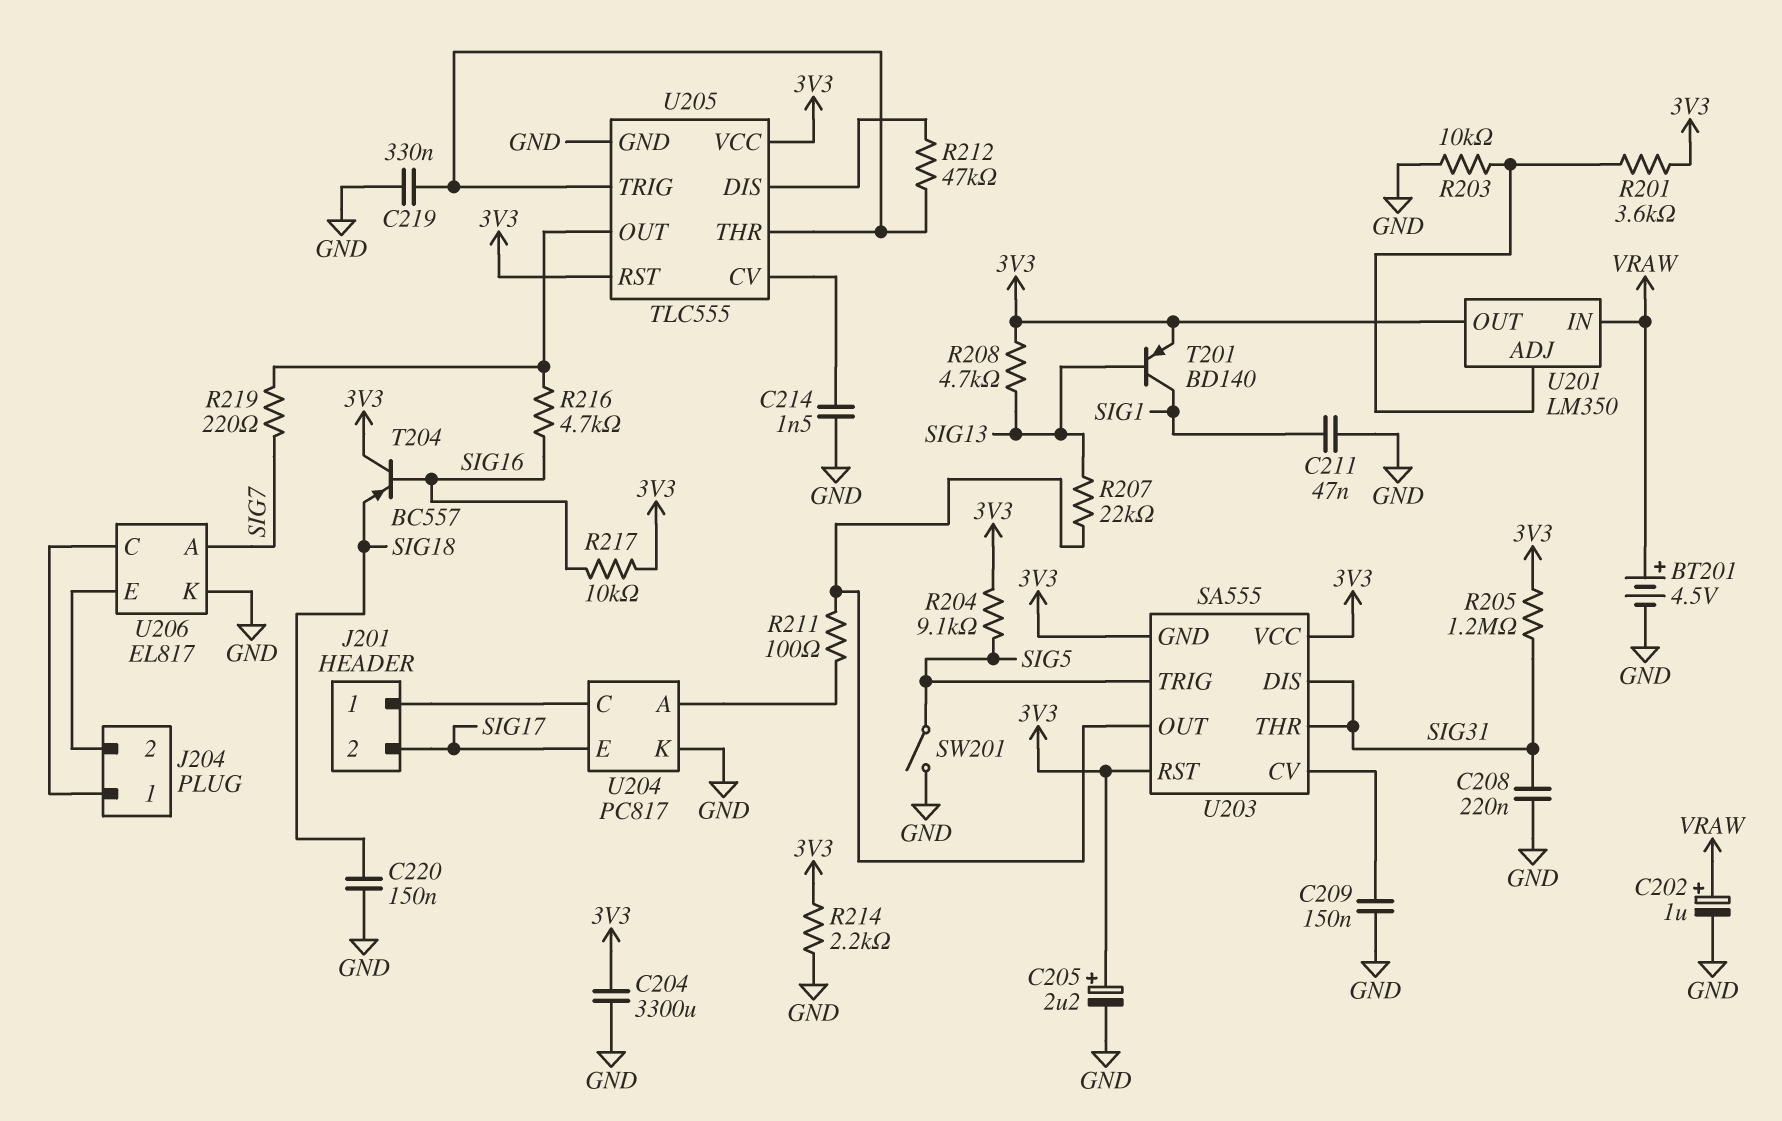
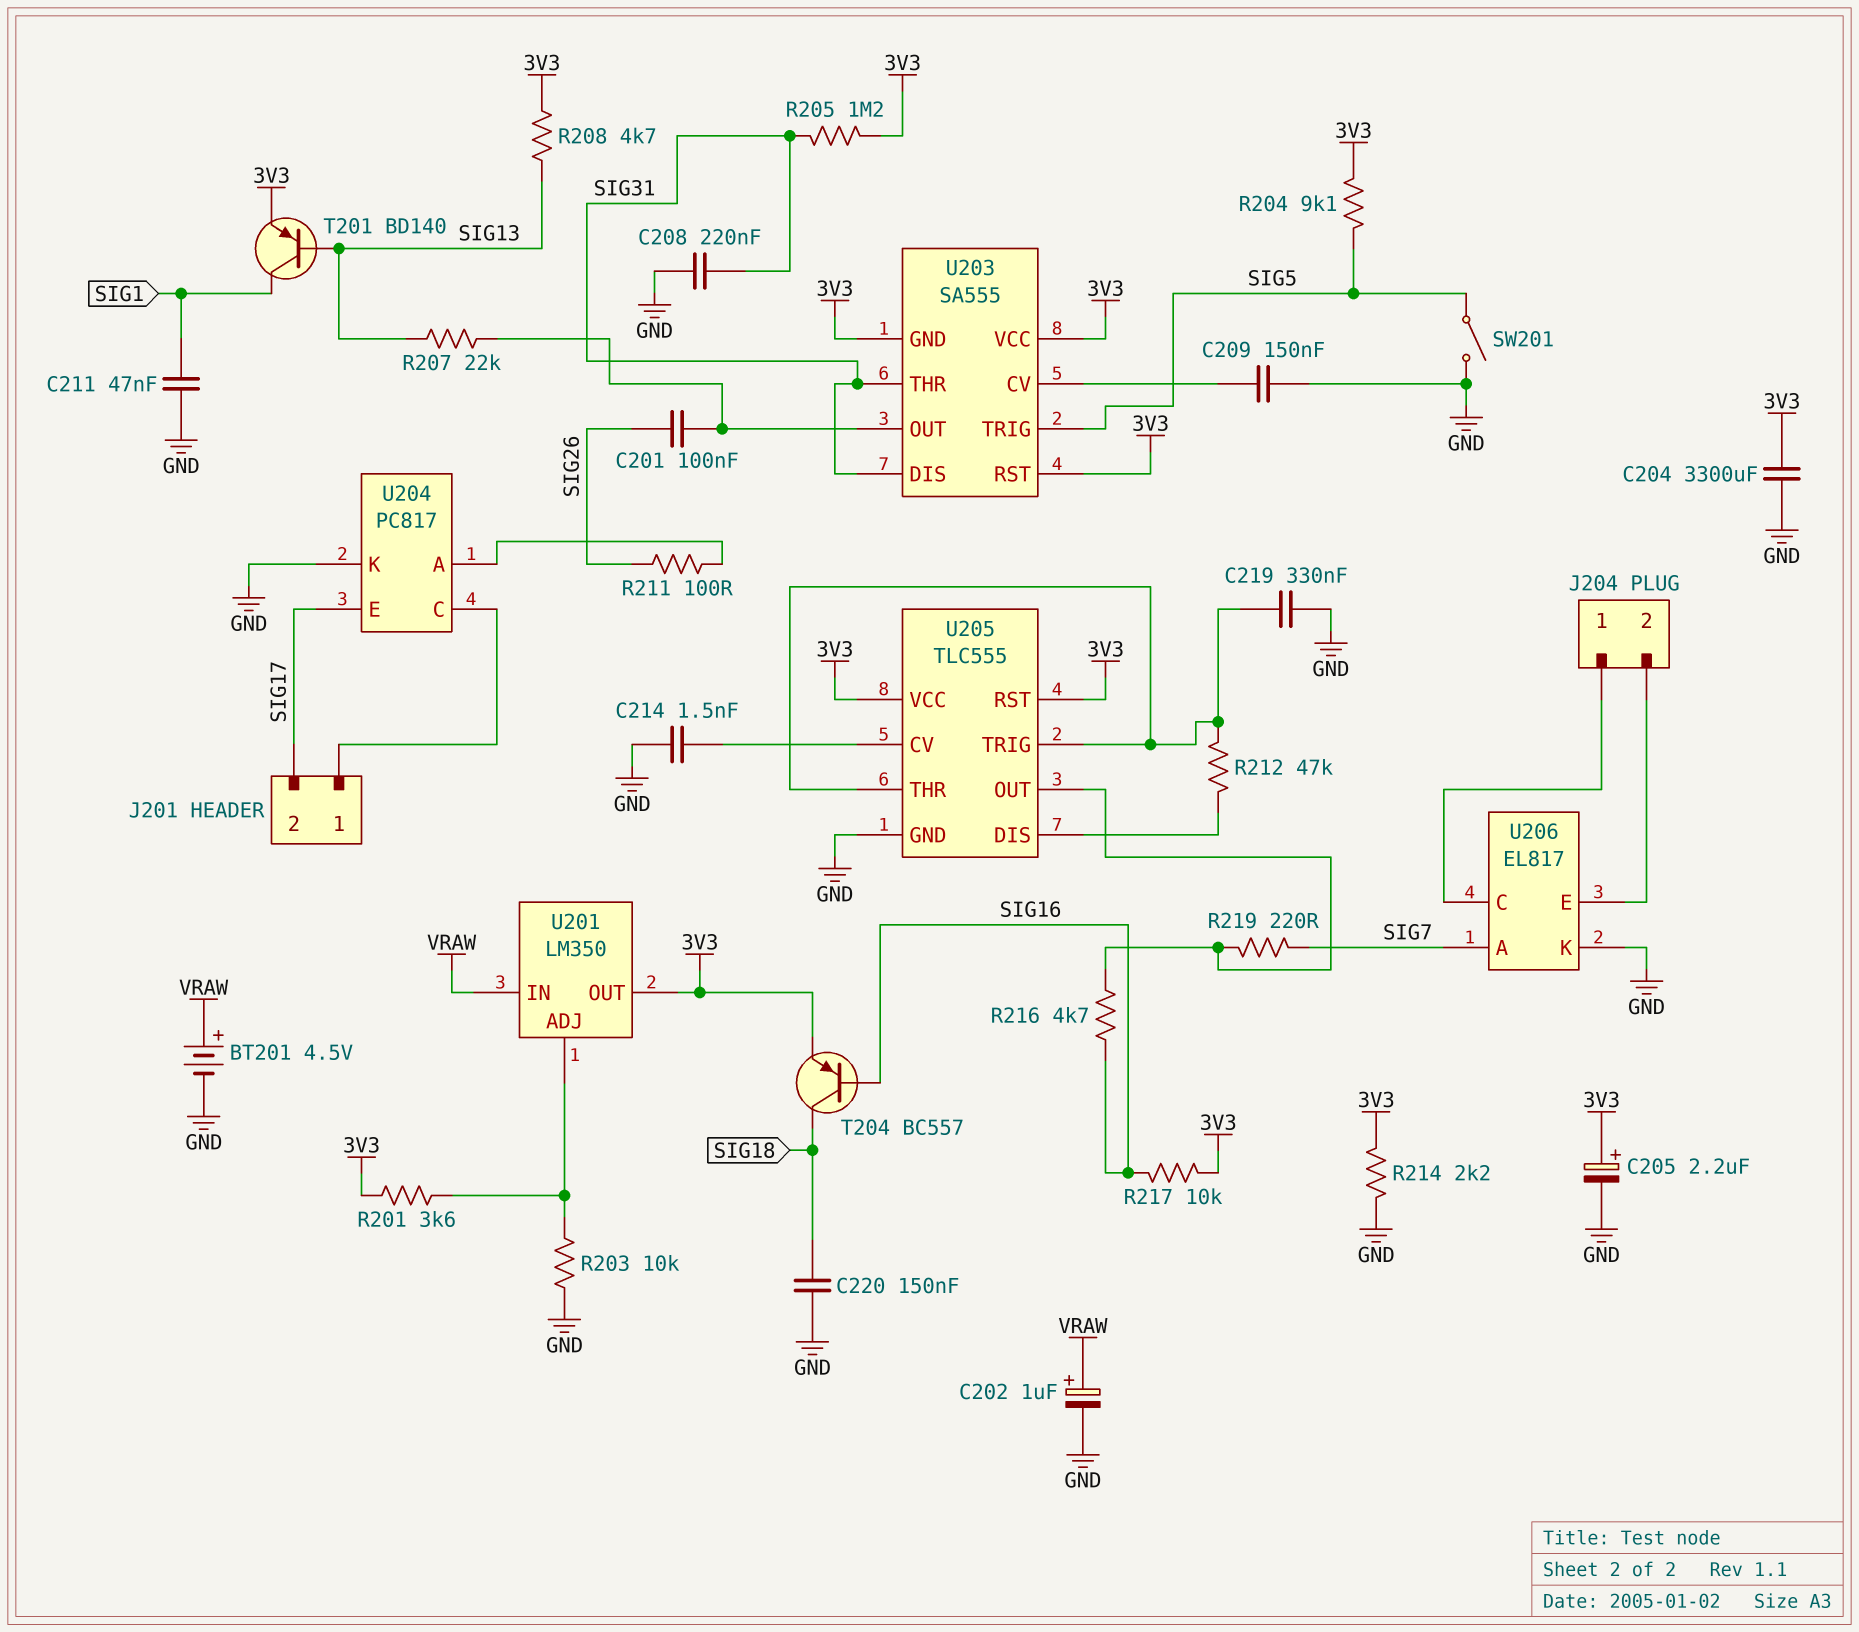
C201: none -> 100nF (SIG26, U203/OUT)
R211: 100 (U203/OUT, U204/A) -> 100 (SIG26, U204/A)
T204: PNP BC557 (B SIG16, C 3V3, E SIG18) -> PNP BC557 (B SIG16, C SIG18, E 3V3)

